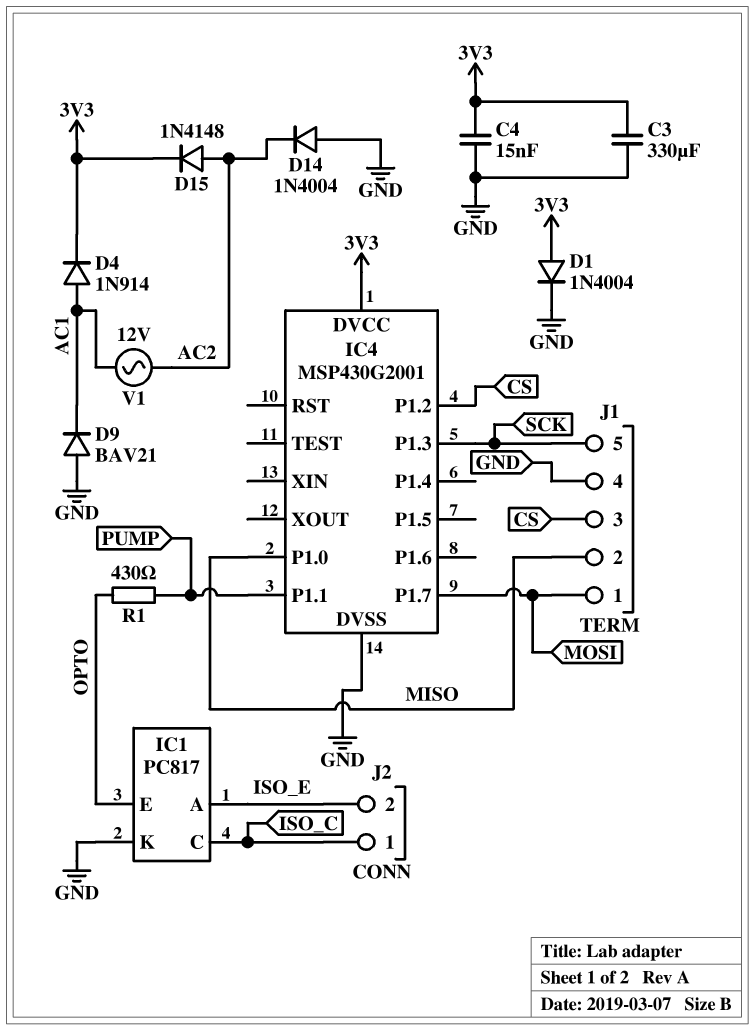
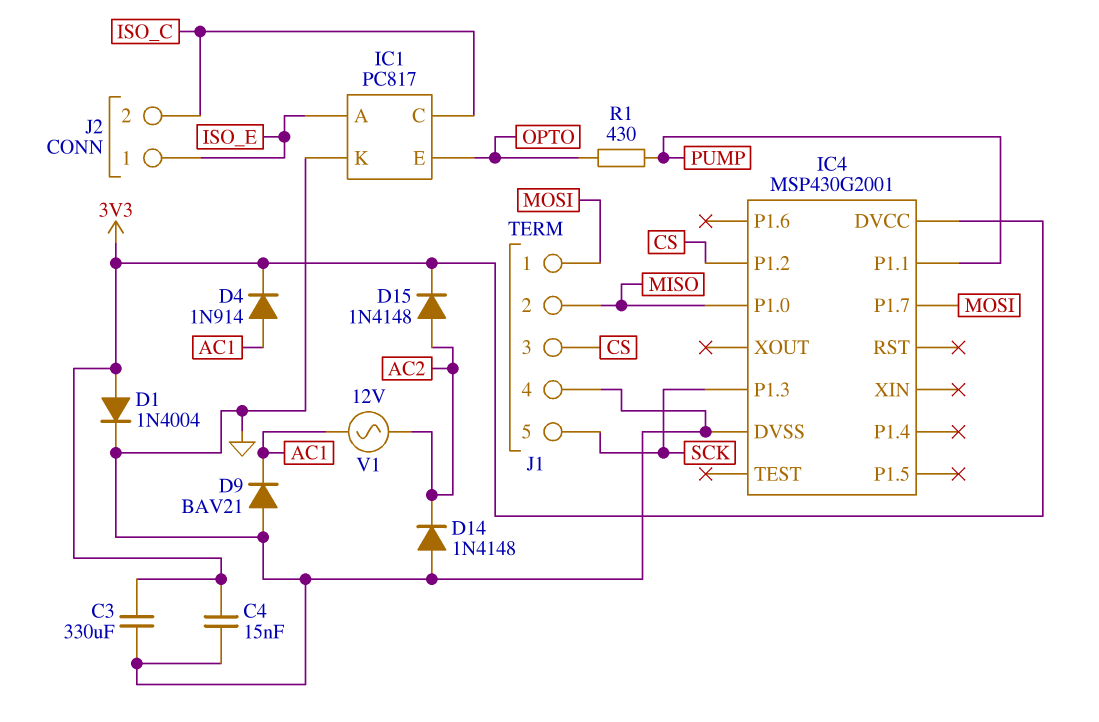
D14: diode 1N4004 (A GND, K AC2) -> diode 1N4148 (A GND, K AC2)
J2 pin 1: ISO_C -> ISO_E
J2 pin 2: ISO_E -> ISO_C

